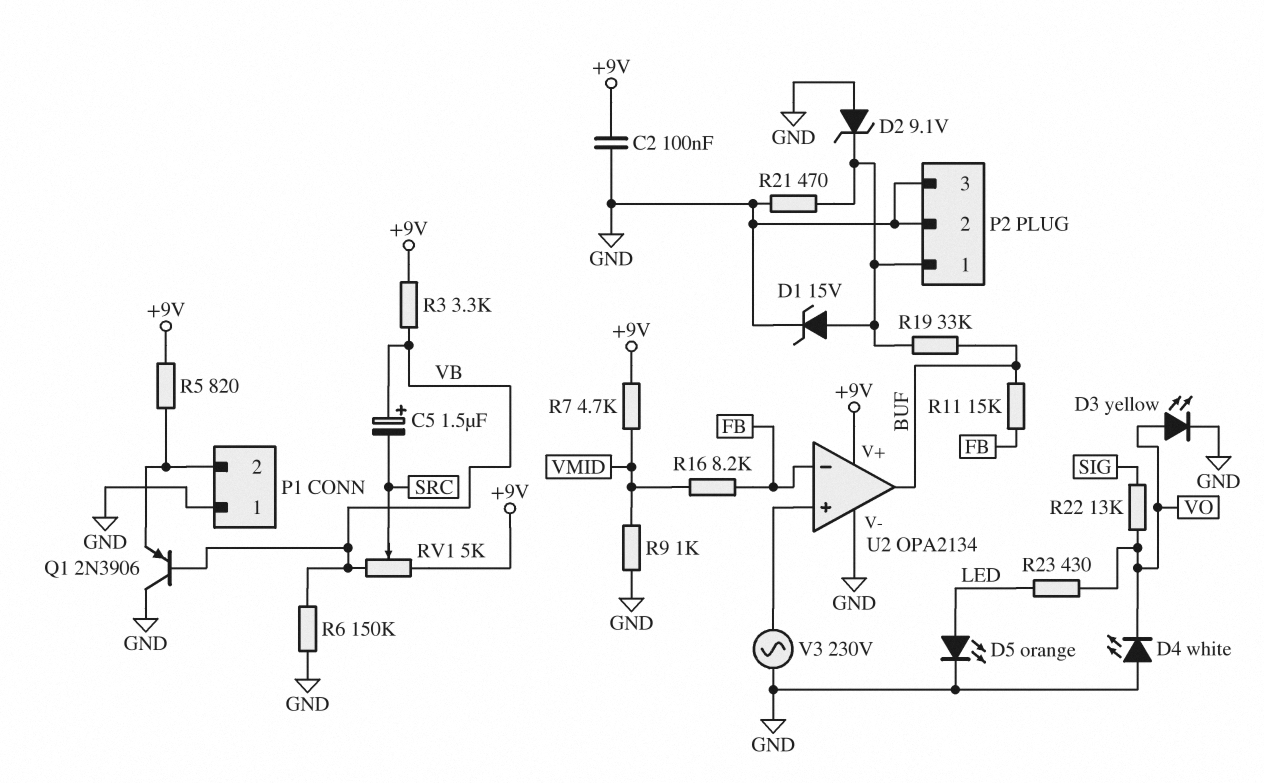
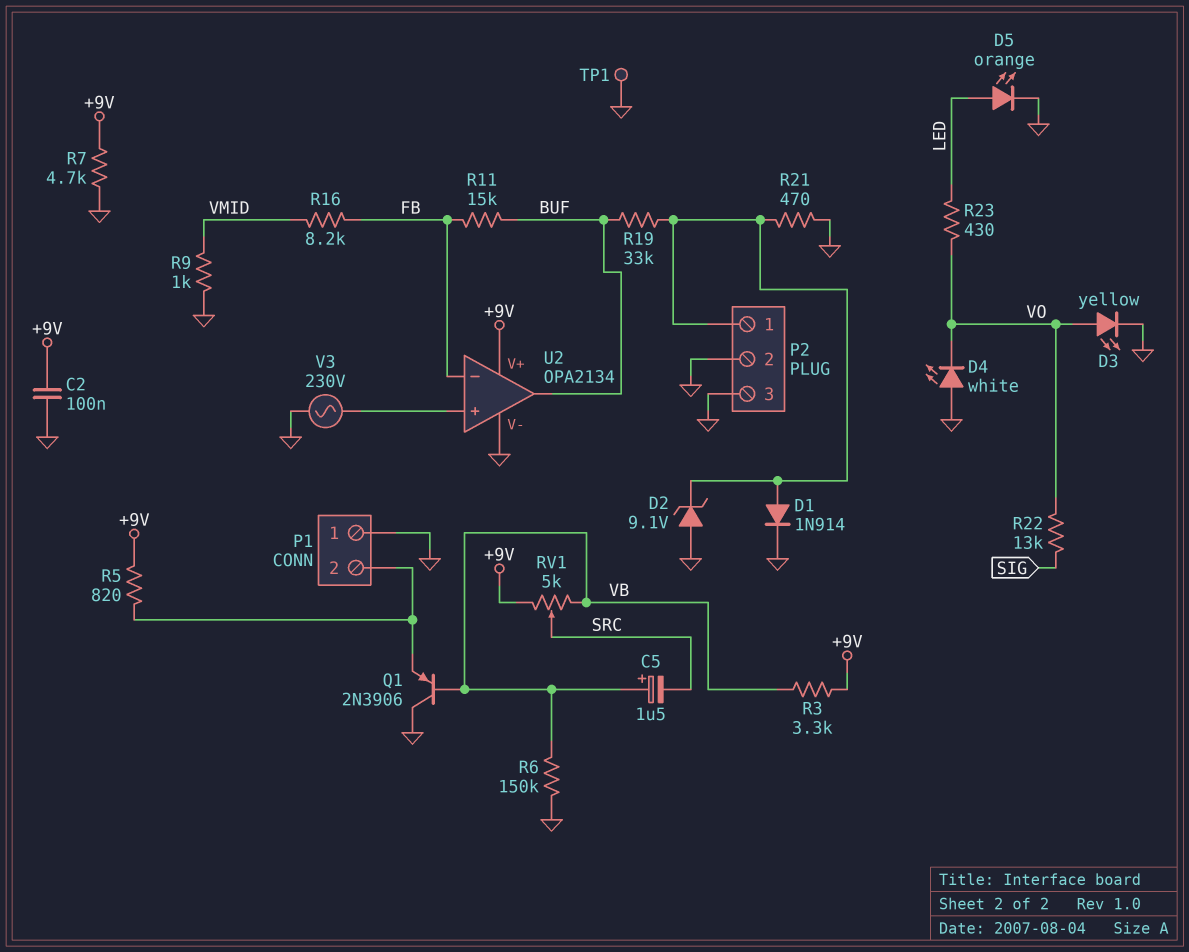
D1: zener 15V (A P2/1, K GND) -> diode 1N914 (A P2/1, K GND)
R7: 4.7k (+9V, VMID) -> 4.7k (+9V, GND)
TP1: none -> test point (GND)

